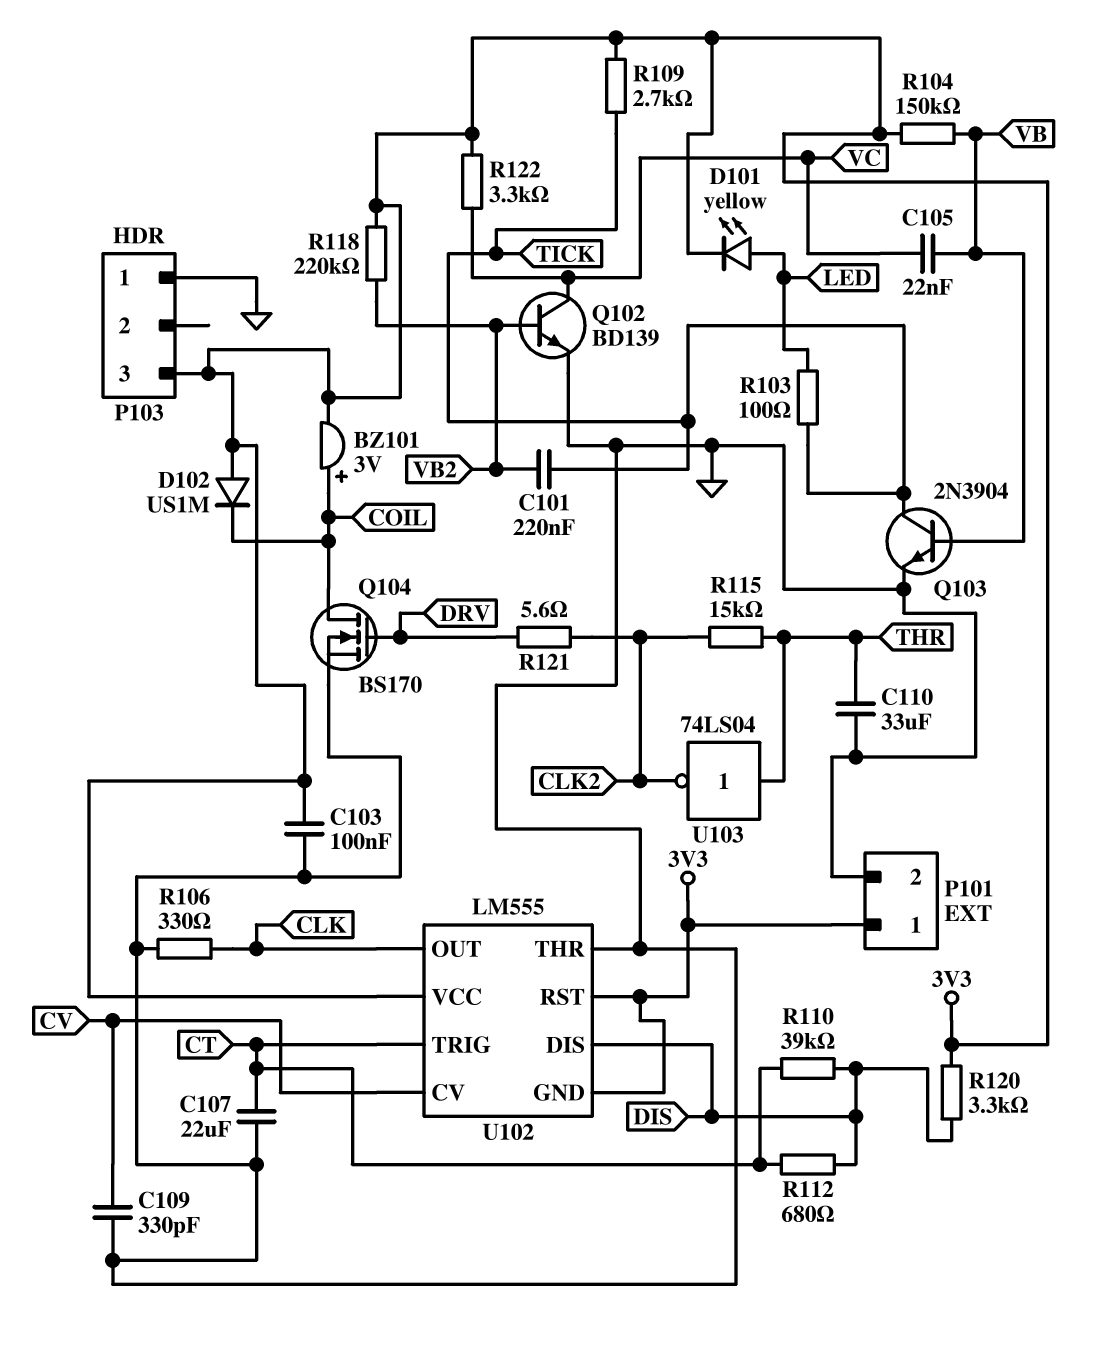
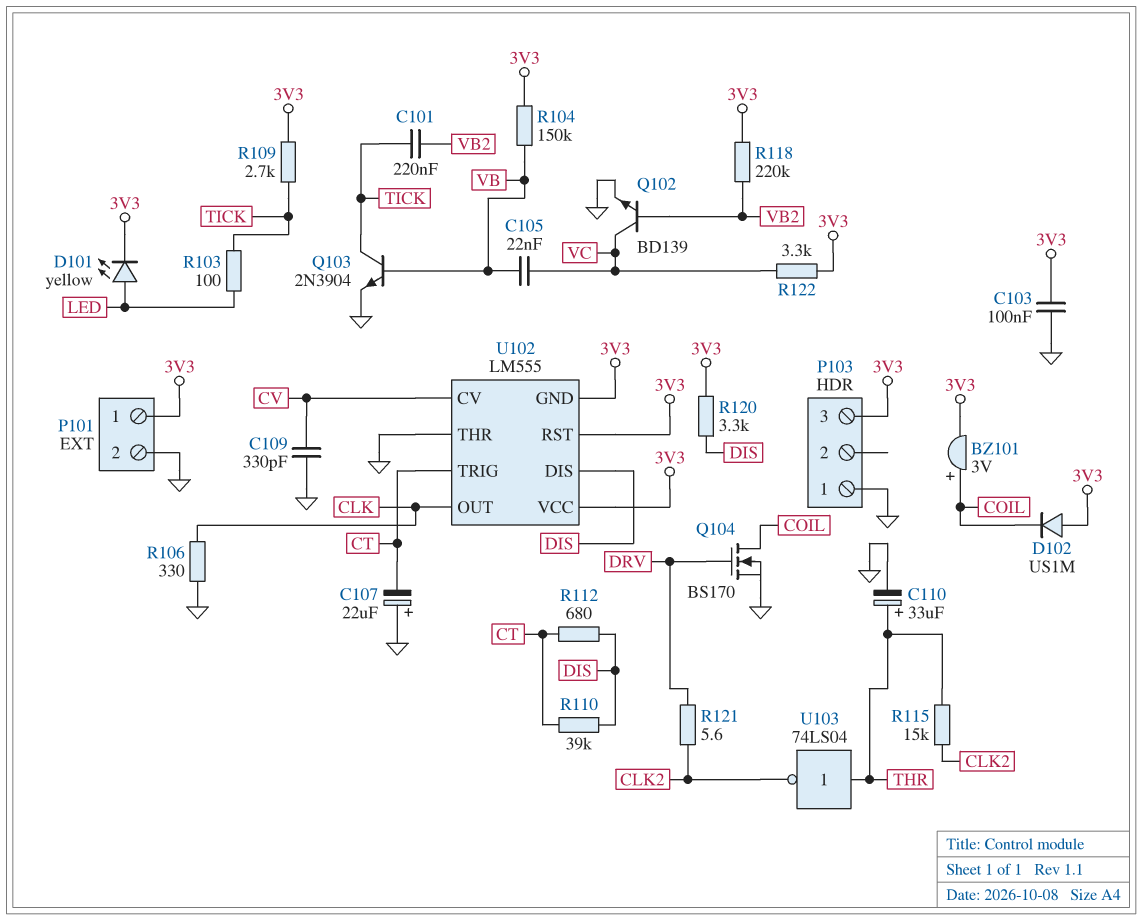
C107: 22uF (CT, GND) -> 22uF (plus GND, minus CT)
C110: 33uF (GND, THR) -> 33uF (plus THR, minus GND)

